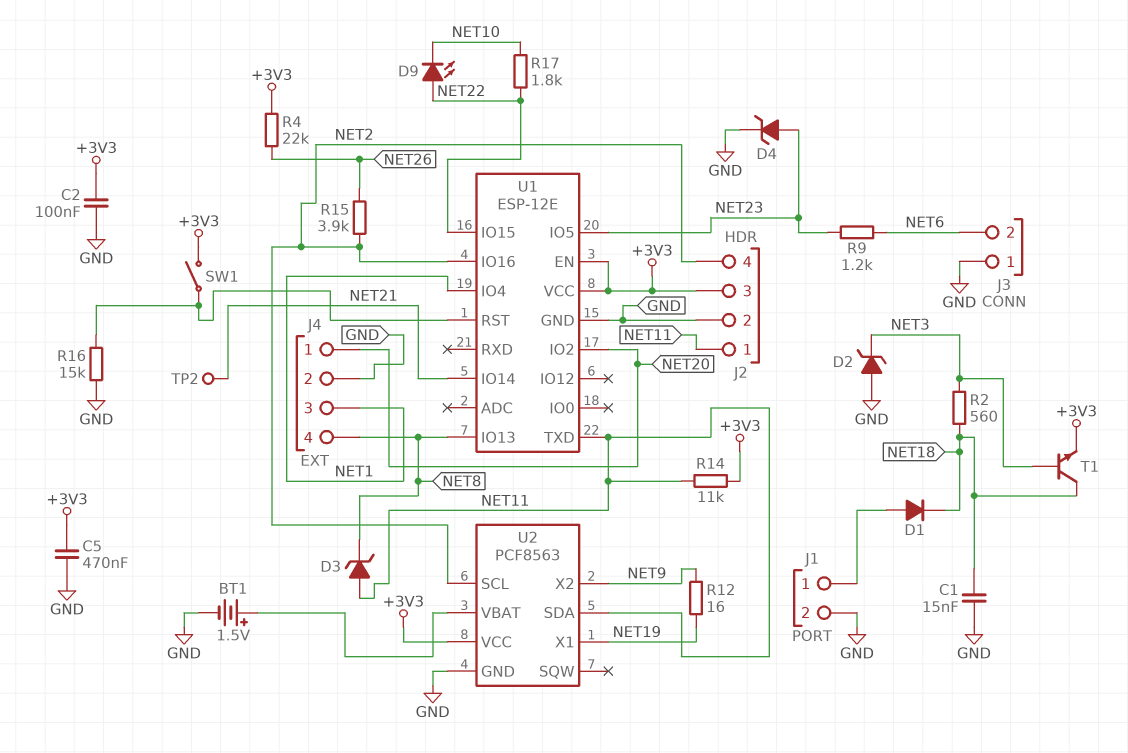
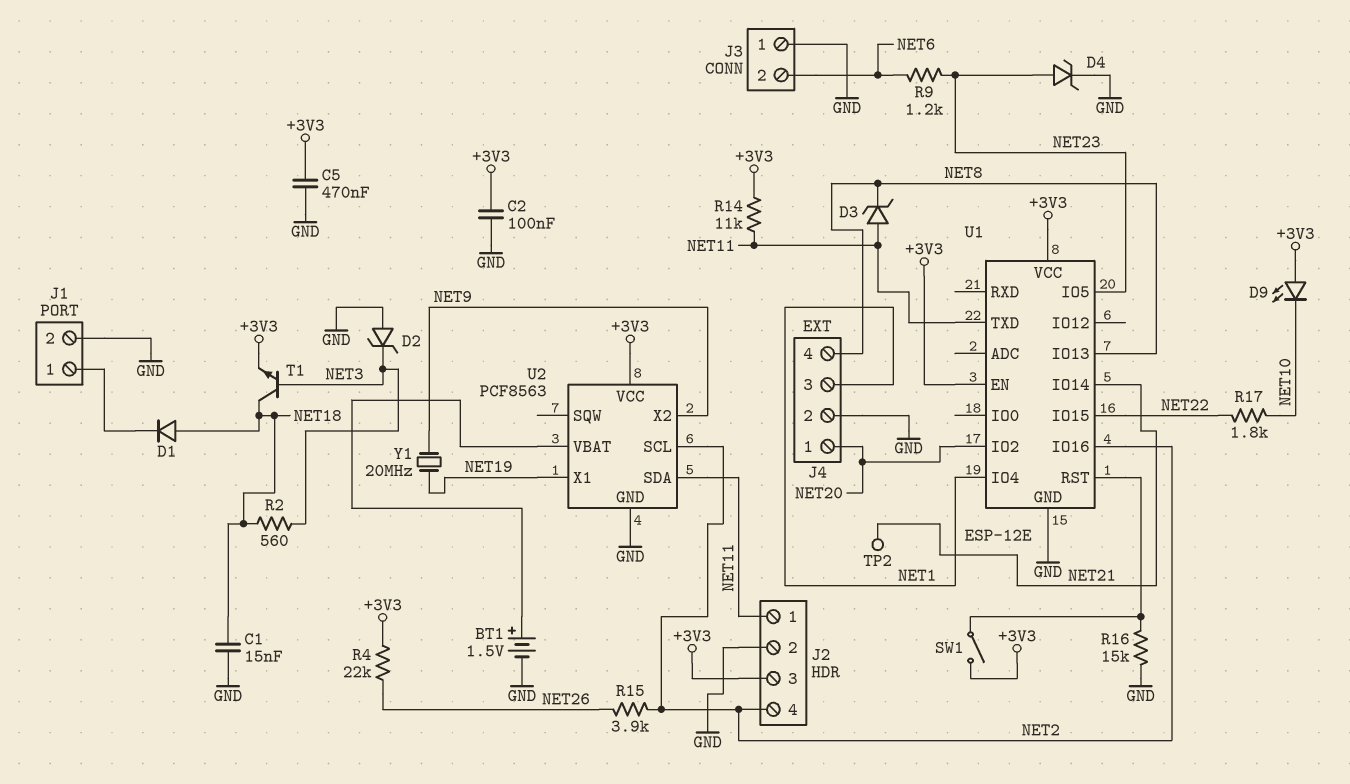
D1: diode (A J1/1, K NET18) -> diode (A NET18, K J1/1)
D9: LED (A NET22, K NET10) -> LED (A +3V3, K NET10)
R12: 16 (NET9, NET19) -> none
Y1: none -> 20MHz (NET9, NET19)

